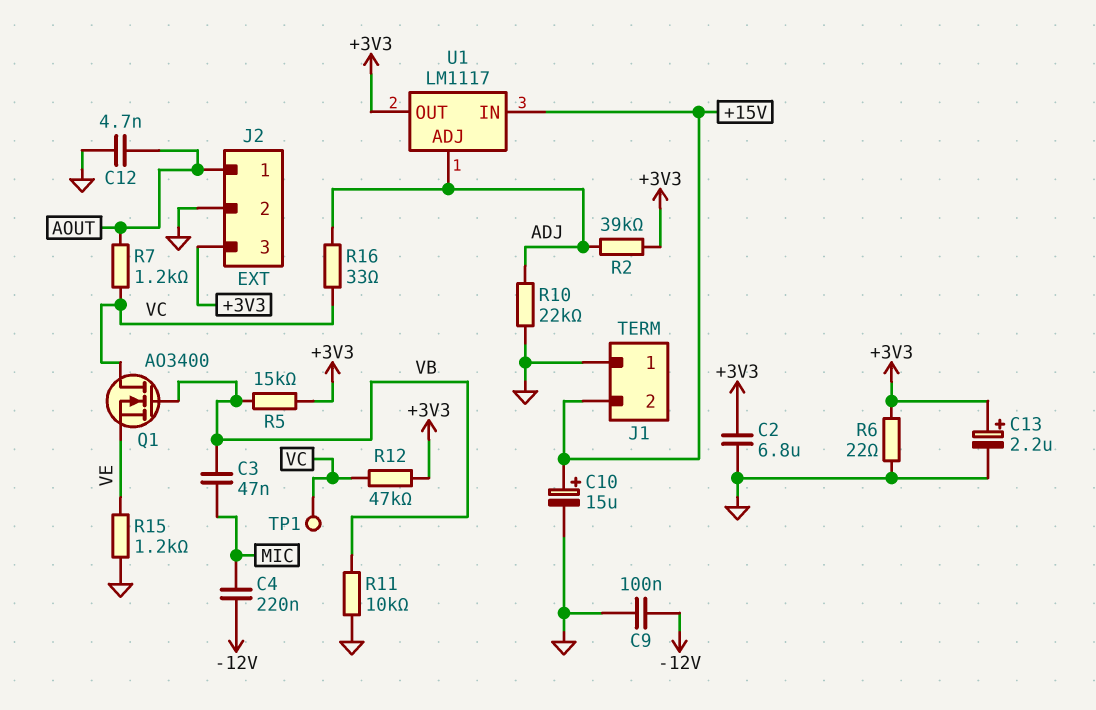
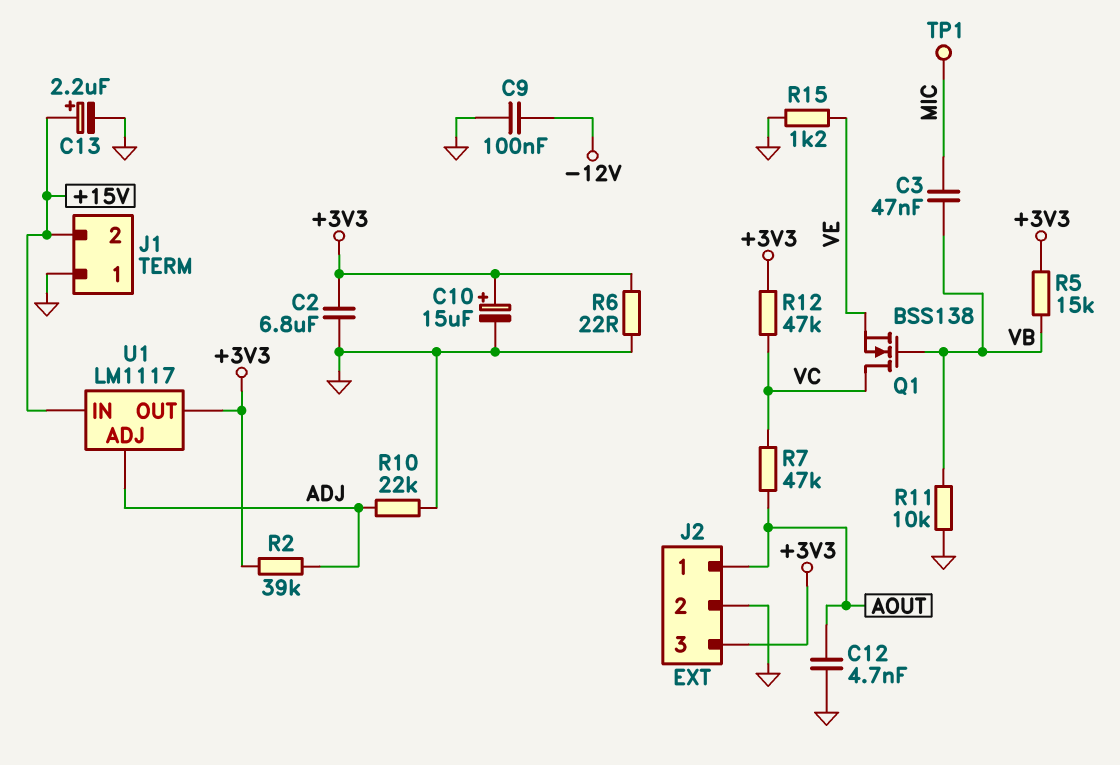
C4: 220nF (-12V, MIC) -> none
C10: 15uF (plus +15V, minus GND) -> 15uF (plus +3V3, minus GND)
C13: 2.2uF (plus +3V3, minus GND) -> 2.2uF (plus +15V, minus GND)
Q1: NMOS AO3400 (G VB, D VC, S VE) -> NMOS BSS138 (G VB, D VC, S VE)
R7: 1.2k (AOUT, VC) -> 47k (AOUT, VC)
R16: 33 (ADJ, VC) -> none
TP1: test point (VC) -> test point (MIC)

